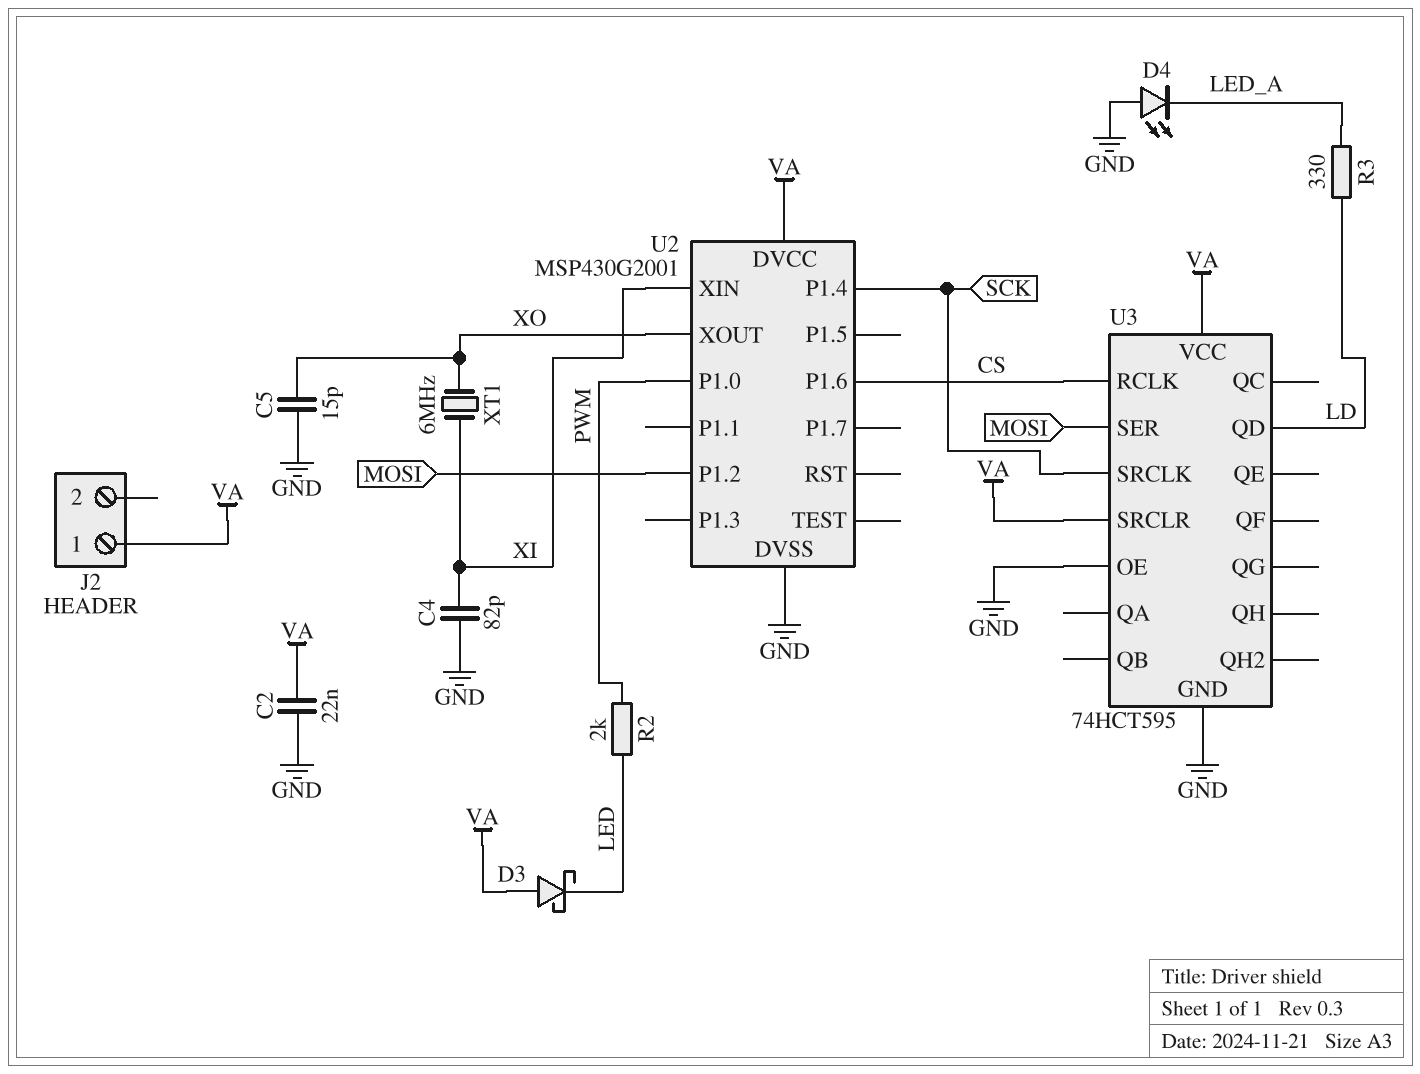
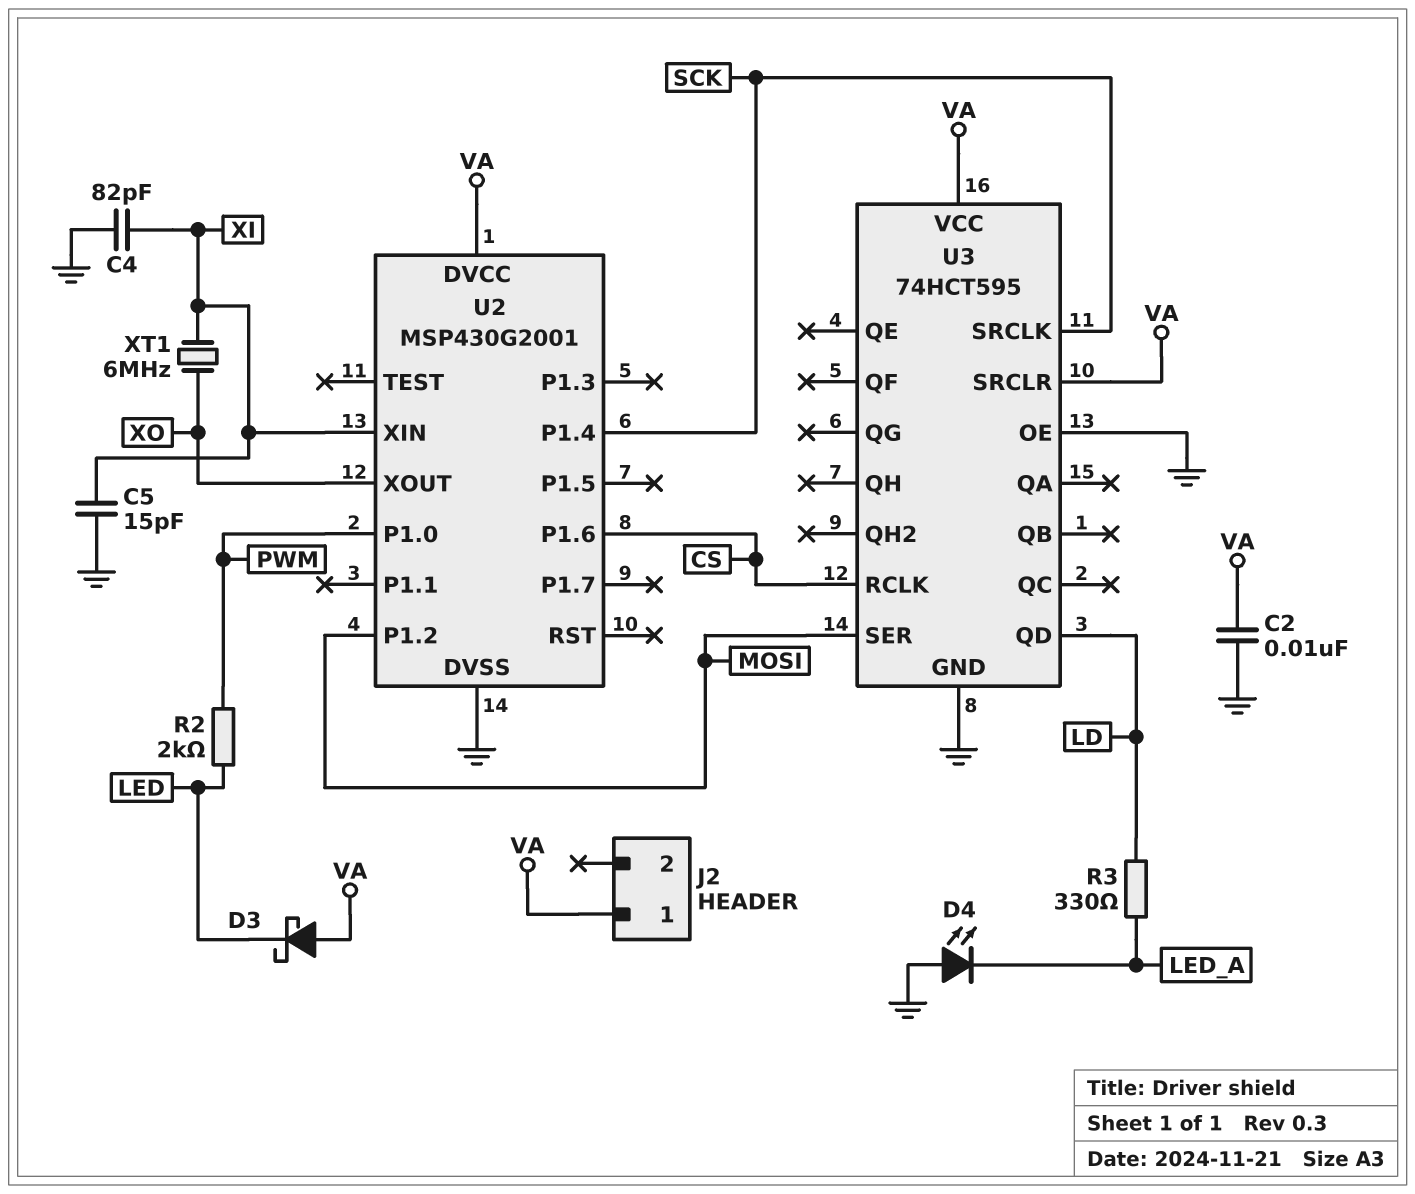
C2: 22nF (GND, VA) -> 10nF (GND, VA)
C5: 15pF (GND, XO) -> 15pF (GND, XI)

